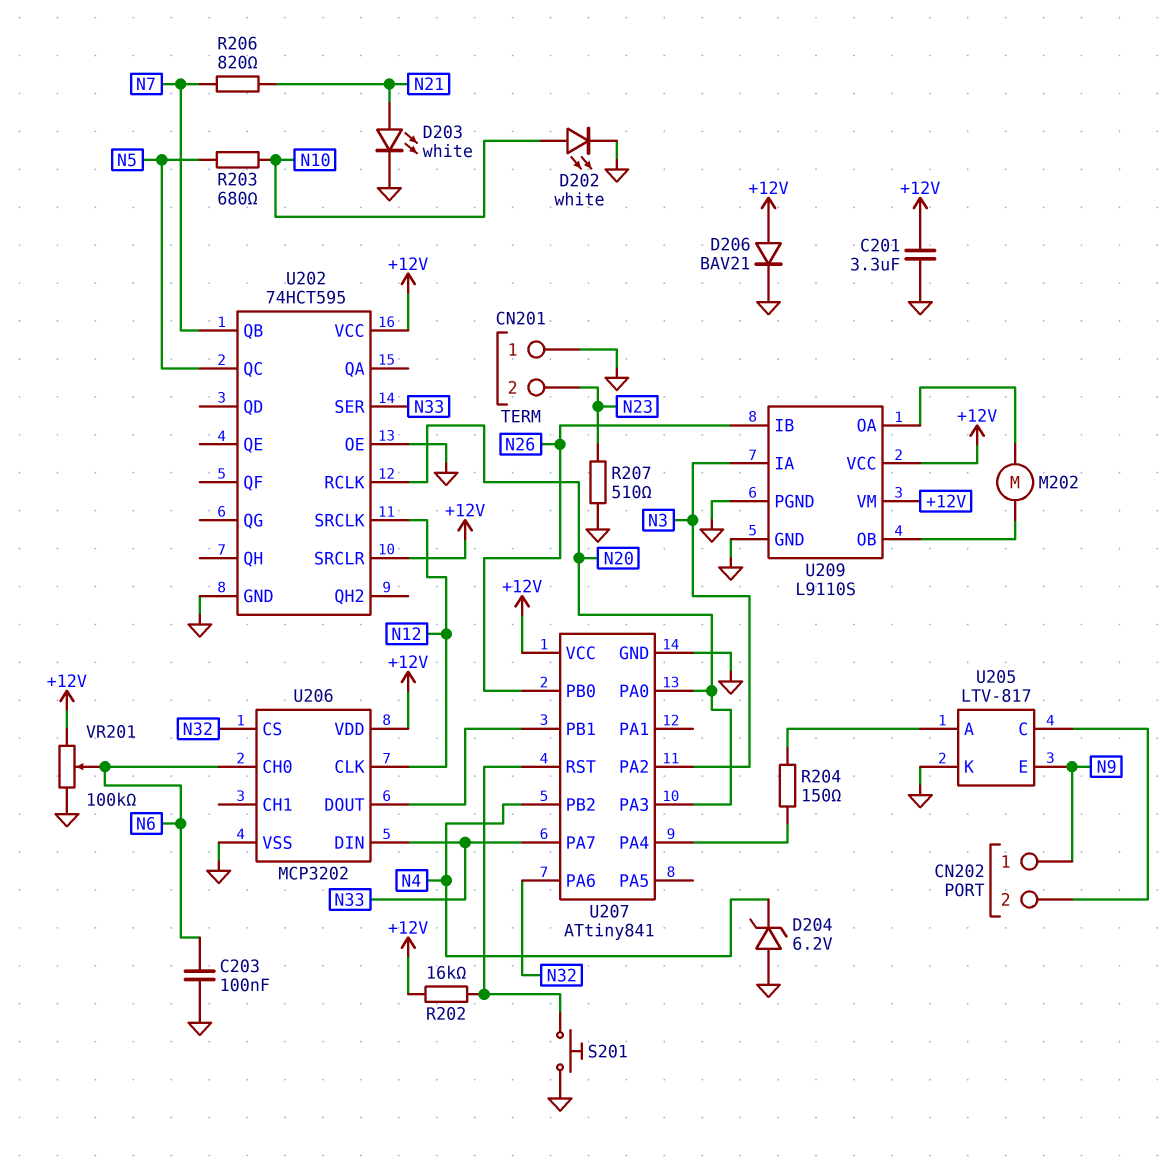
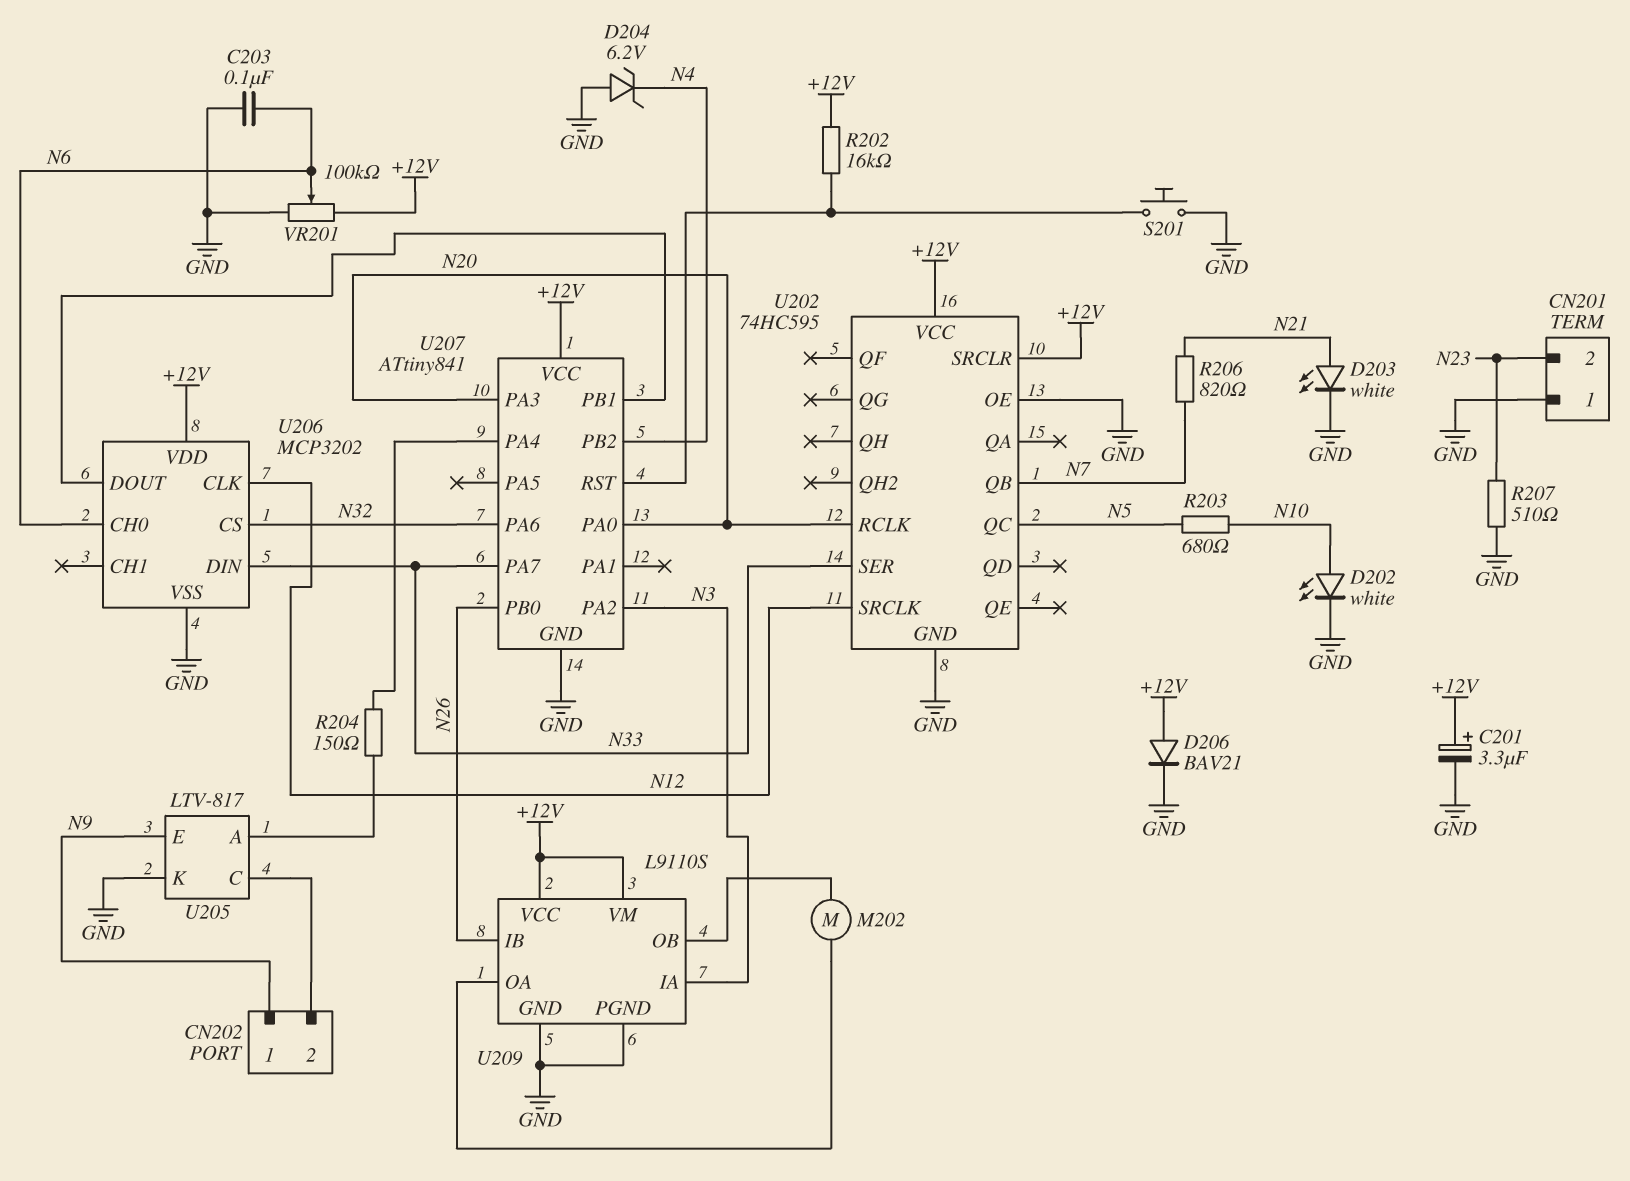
C201: 3.3uF (+12V, GND) -> 3.3uF (plus +12V, minus GND)
U202: 74HCT595 -> 74HC595

